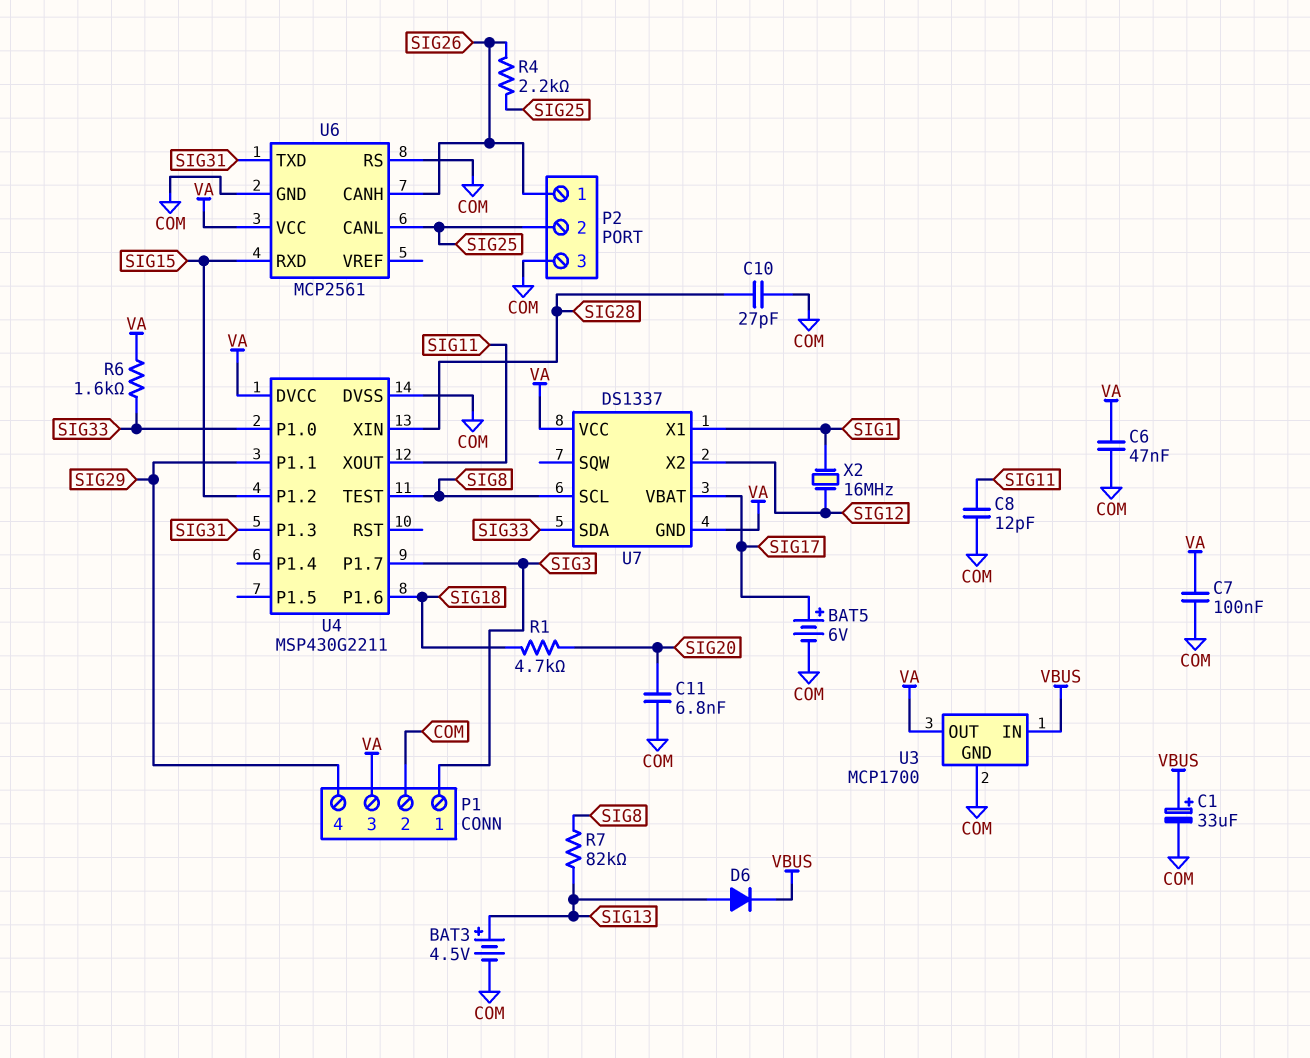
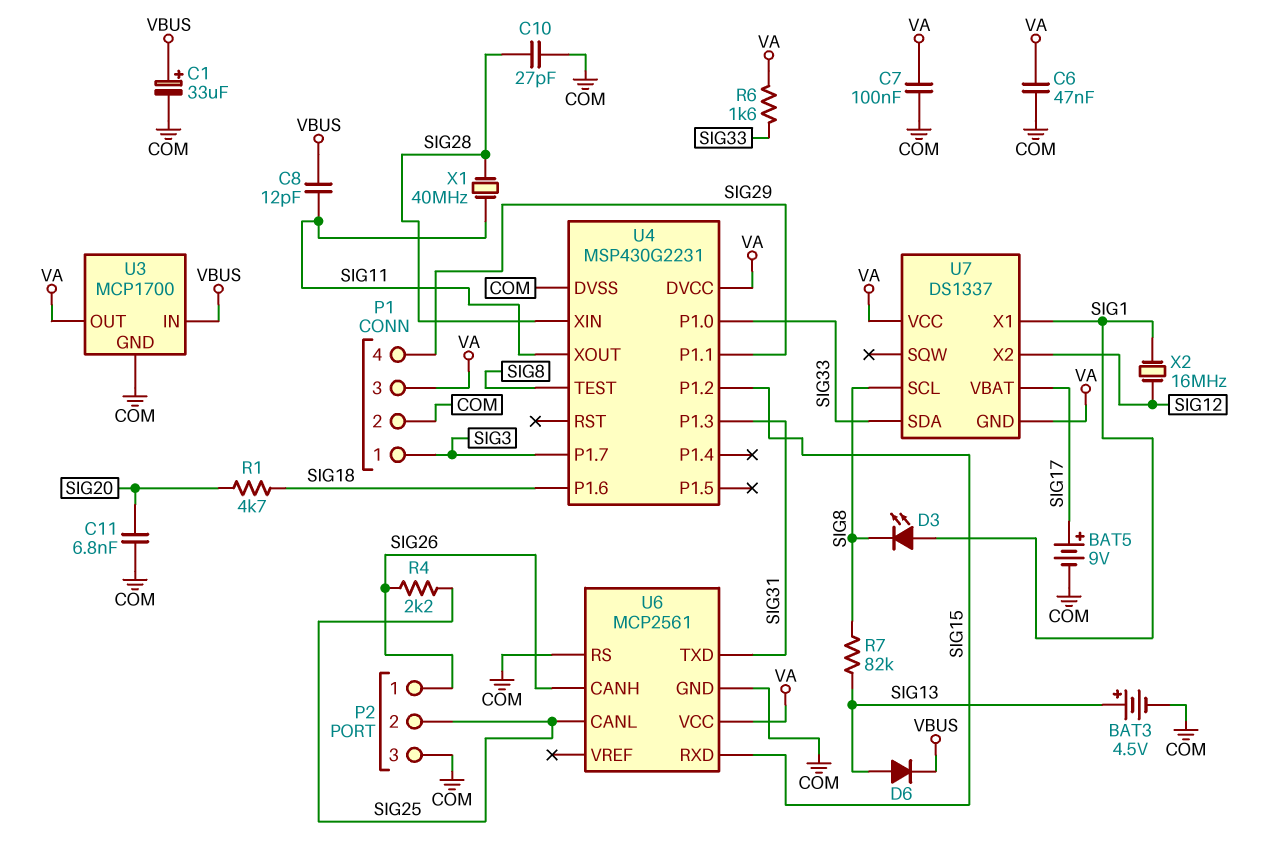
BAT5: 6V (plus SIG17, minus COM) -> 9V (plus SIG17, minus COM)
C8: 12pF (COM, SIG11) -> 12pF (SIG11, VBUS)
D3: none -> LED (A SIG1, K SIG8)
U4: MSP430G2211 -> MSP430G2231
X1: none -> 40MHz (SIG11, SIG28)

